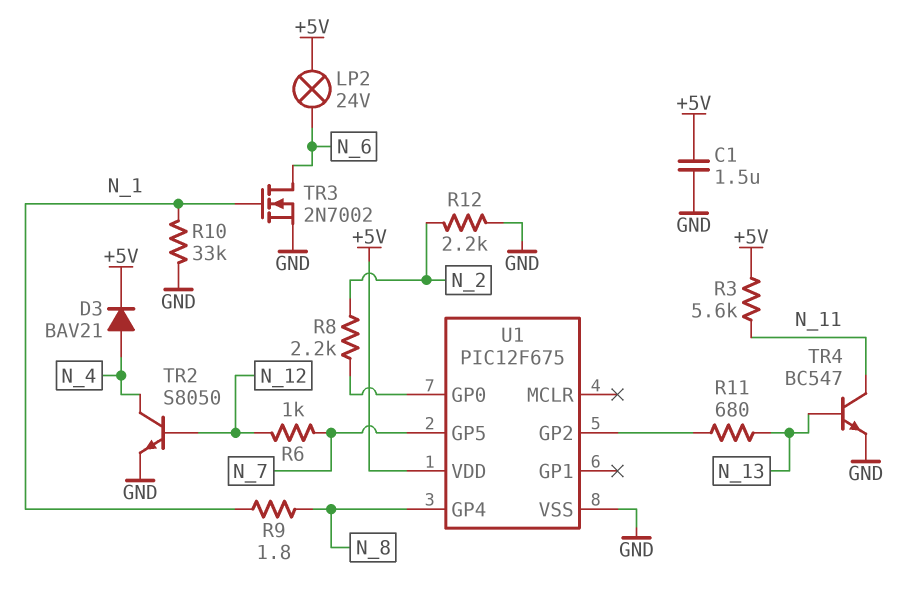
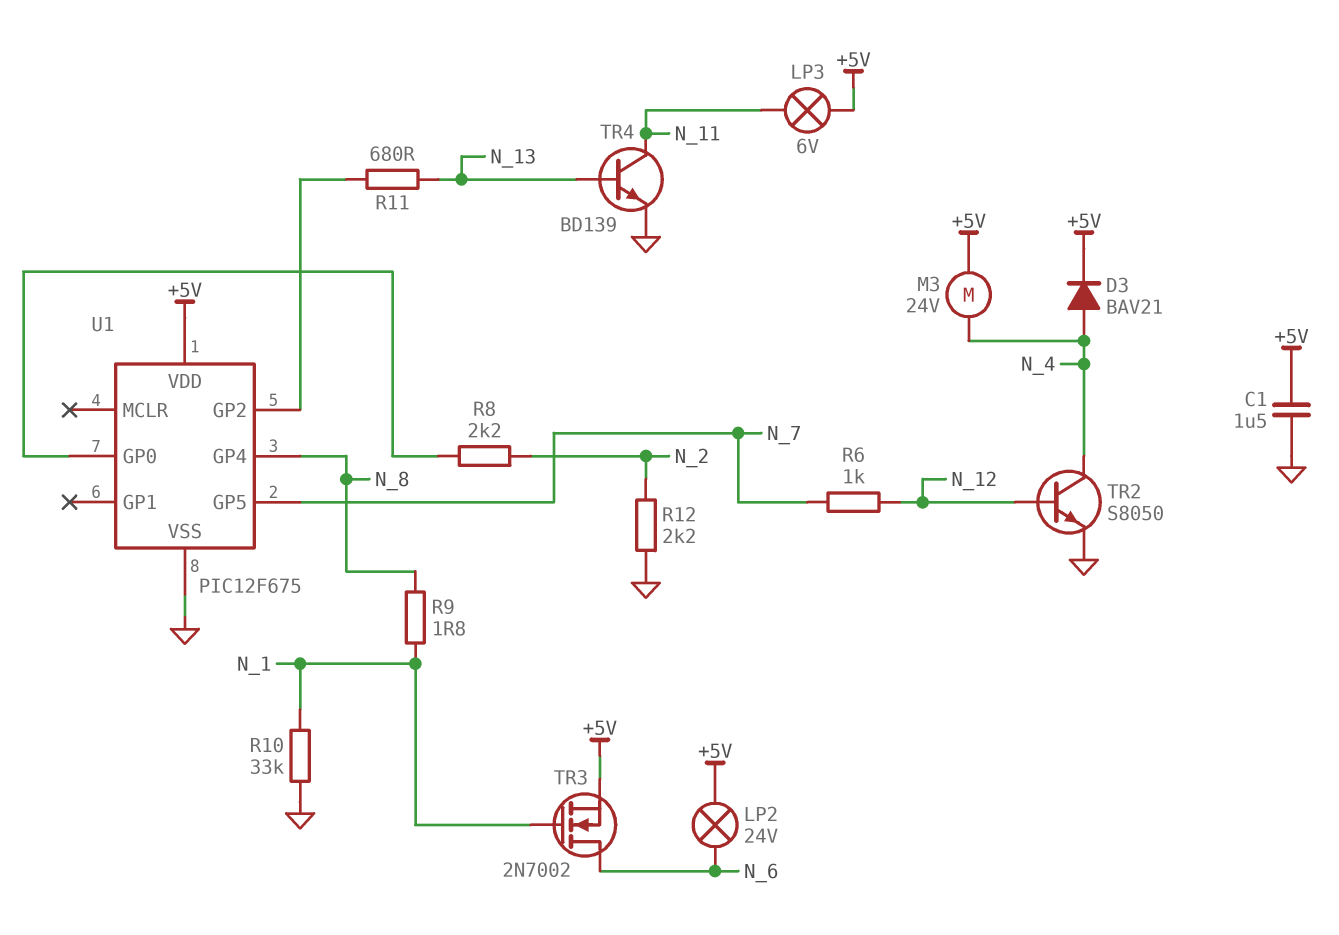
LP3: none -> lamp 6V (+5V, N_11)
M3: none -> motor 24V (+5V, N_4)
R3: 5.6k (+5V, N_11) -> none
TR3: NMOS 2N7002 (G N_1, D N_6, S GND) -> NMOS 2N7002 (G N_1, D N_6, S +5V)
TR4: NPN BC547 (B N_13, C N_11, E GND) -> NPN BD139 (B N_13, C N_11, E GND)

